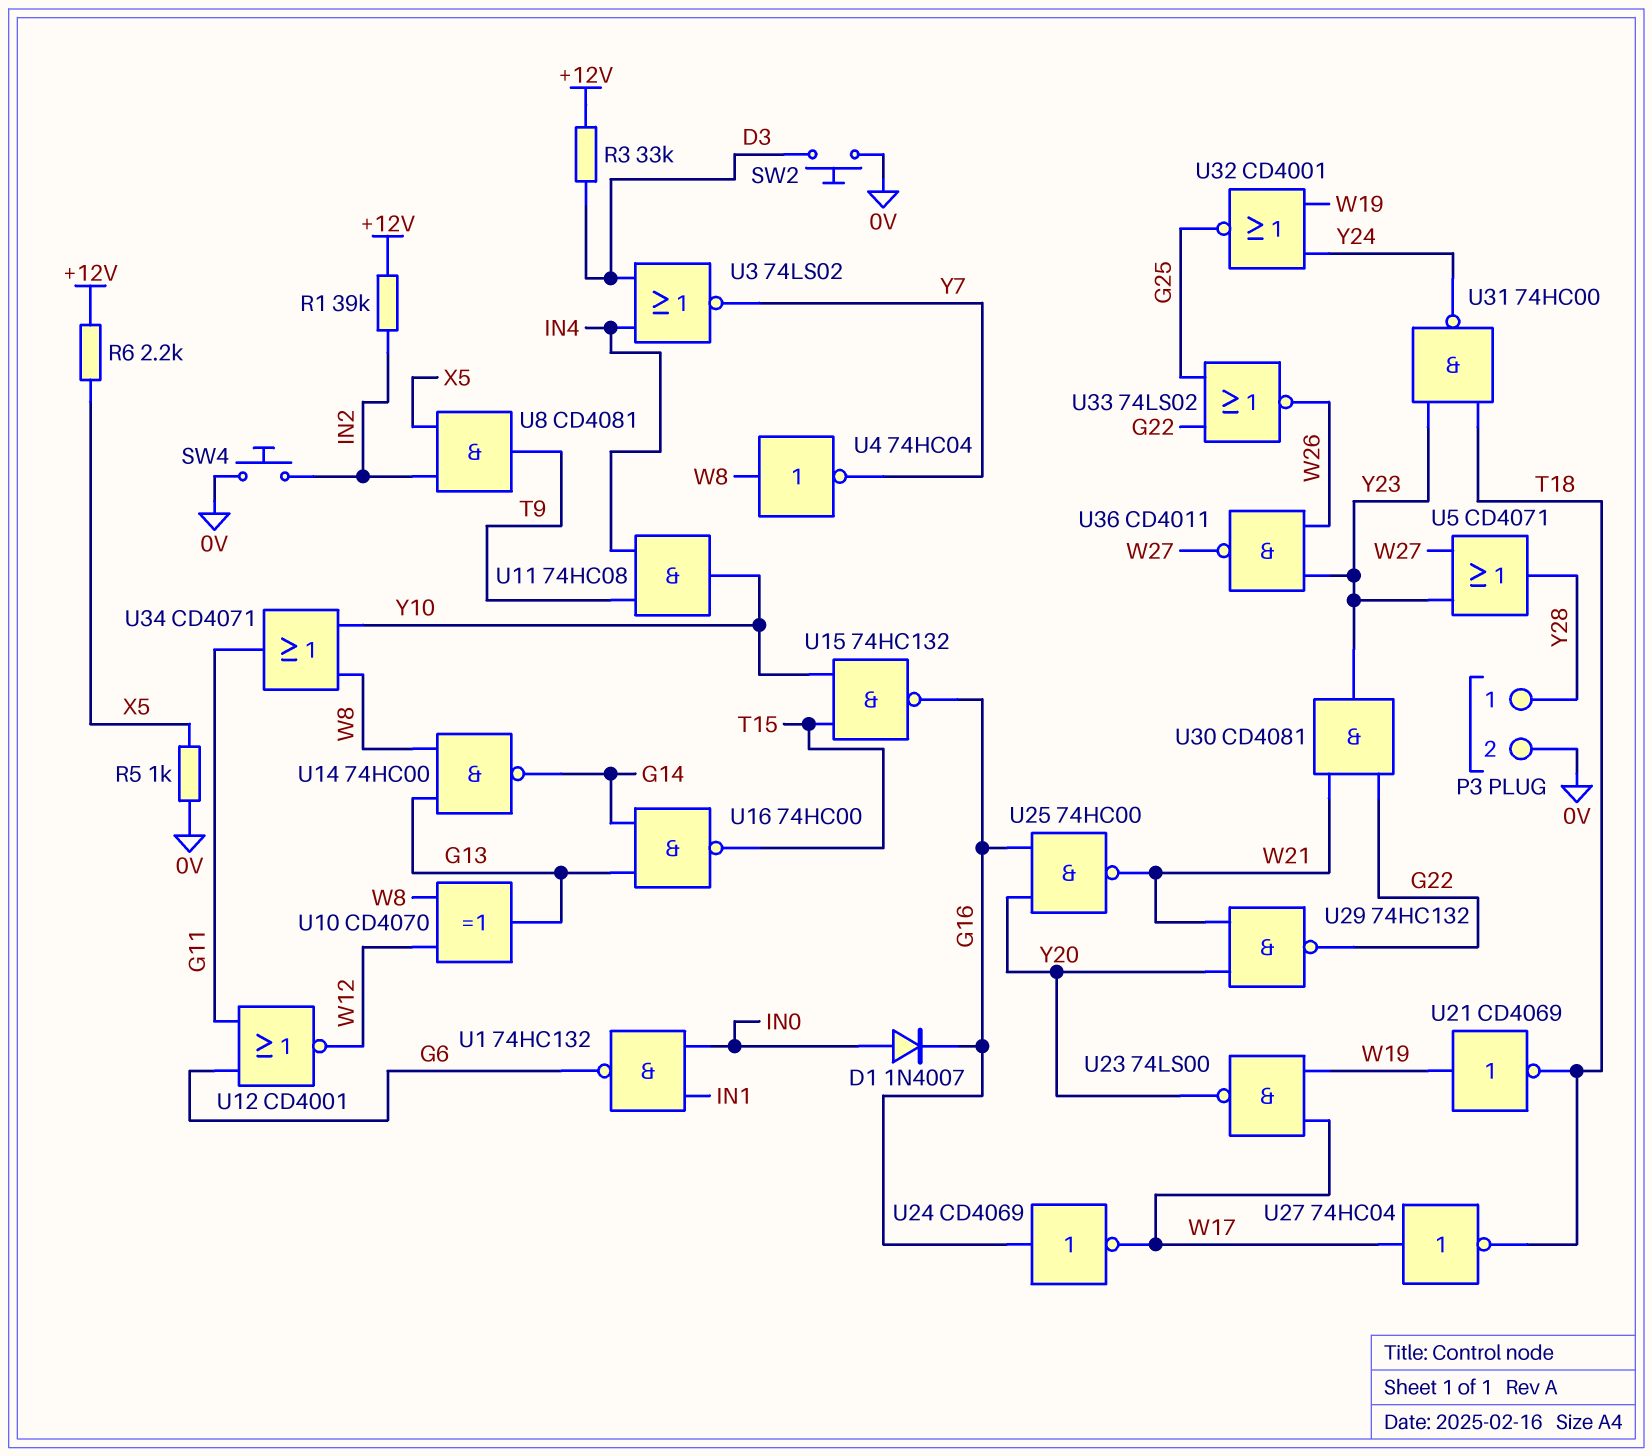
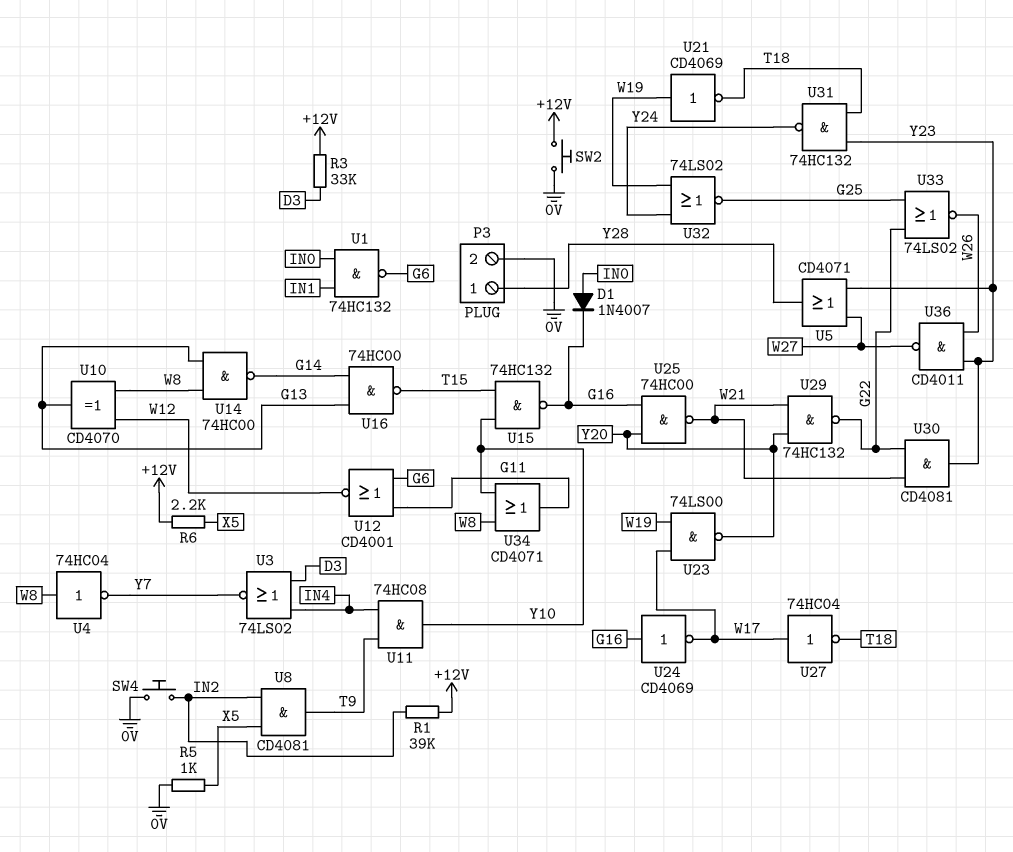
SW2: button (0V, D3) -> button (+12V, 0V)
U31: NAND 74HC00 (in T18, in Y23, out Y24) -> NAND 74HC132 (in T18, in Y23, out Y24)
U32: NOR CD4001 (in W19, in Y24, out G25) -> NOR 74LS02 (in W19, in Y24, out G25)

